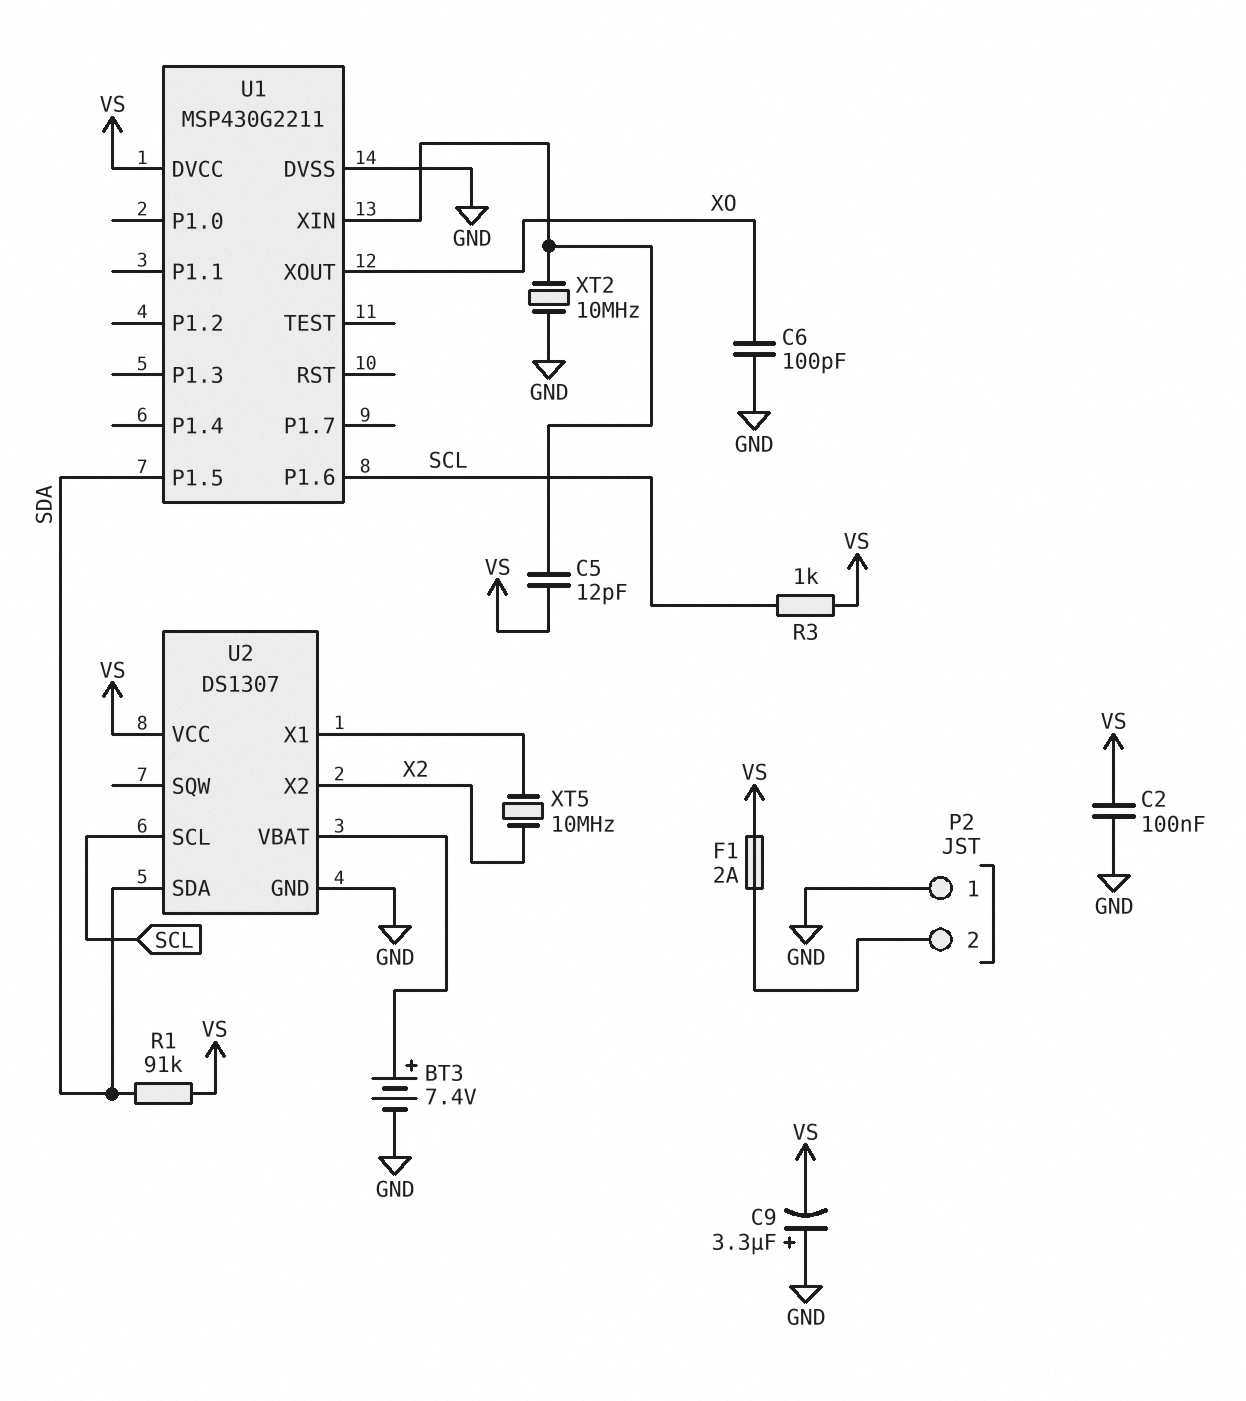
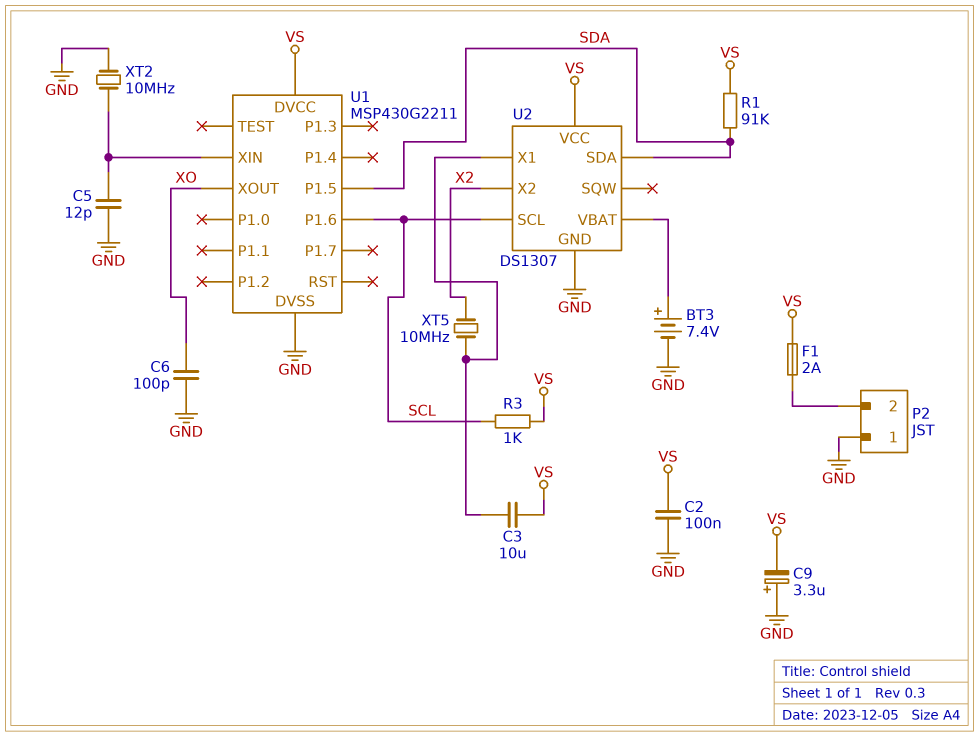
C3: none -> 10uF (U2/X1, VS)
C5: 12pF (U1/XIN, VS) -> 12pF (GND, U1/XIN)

